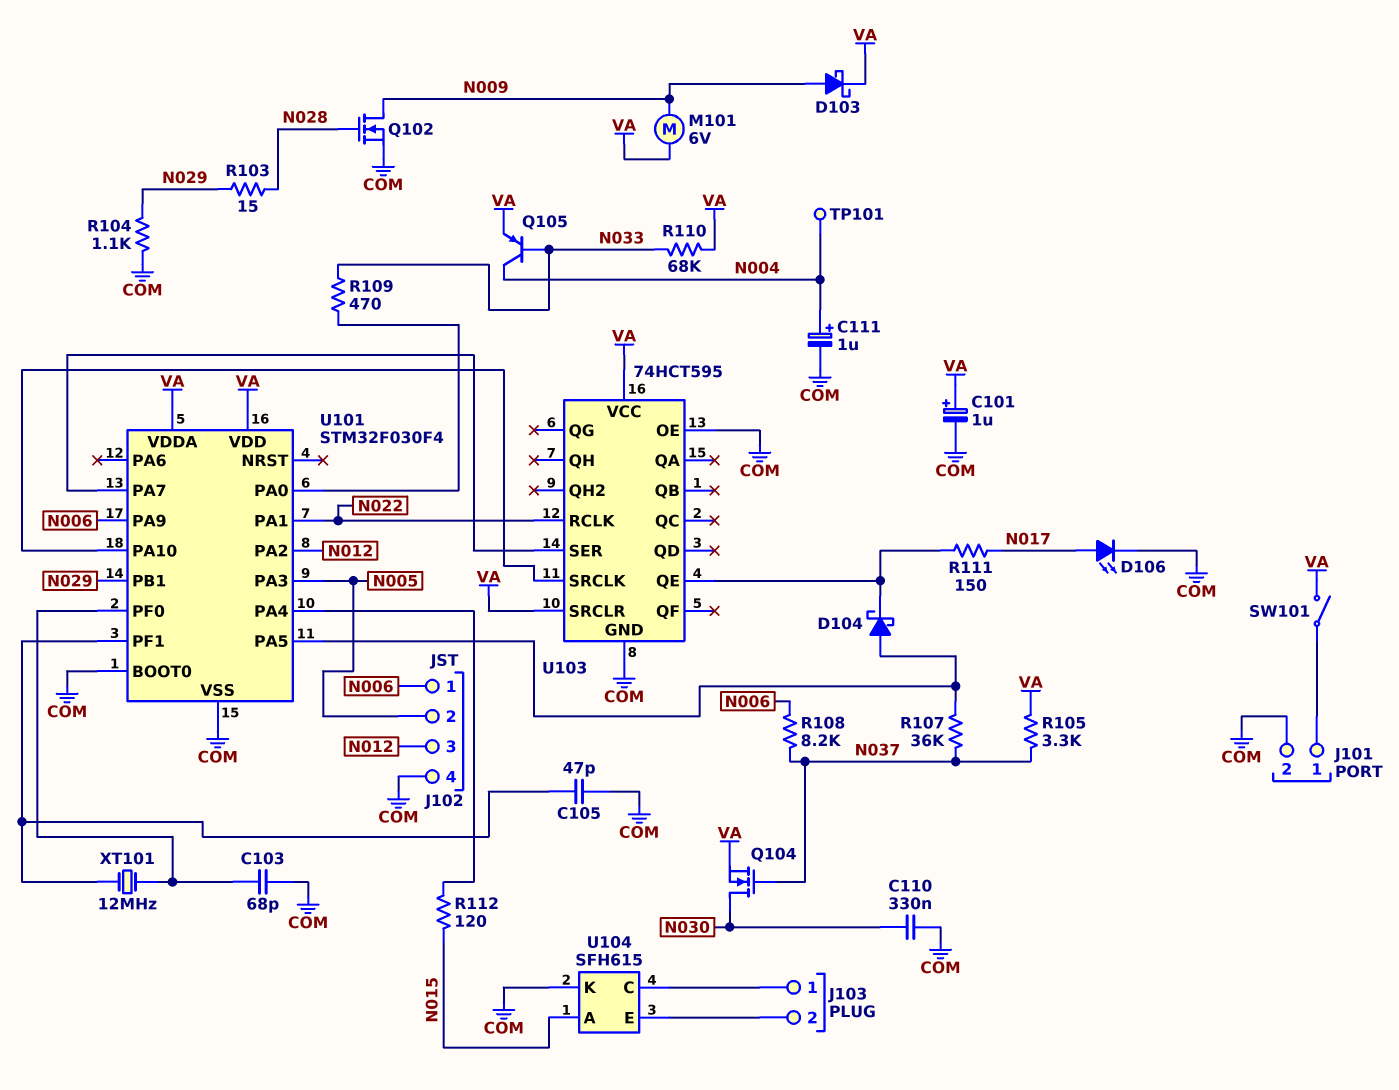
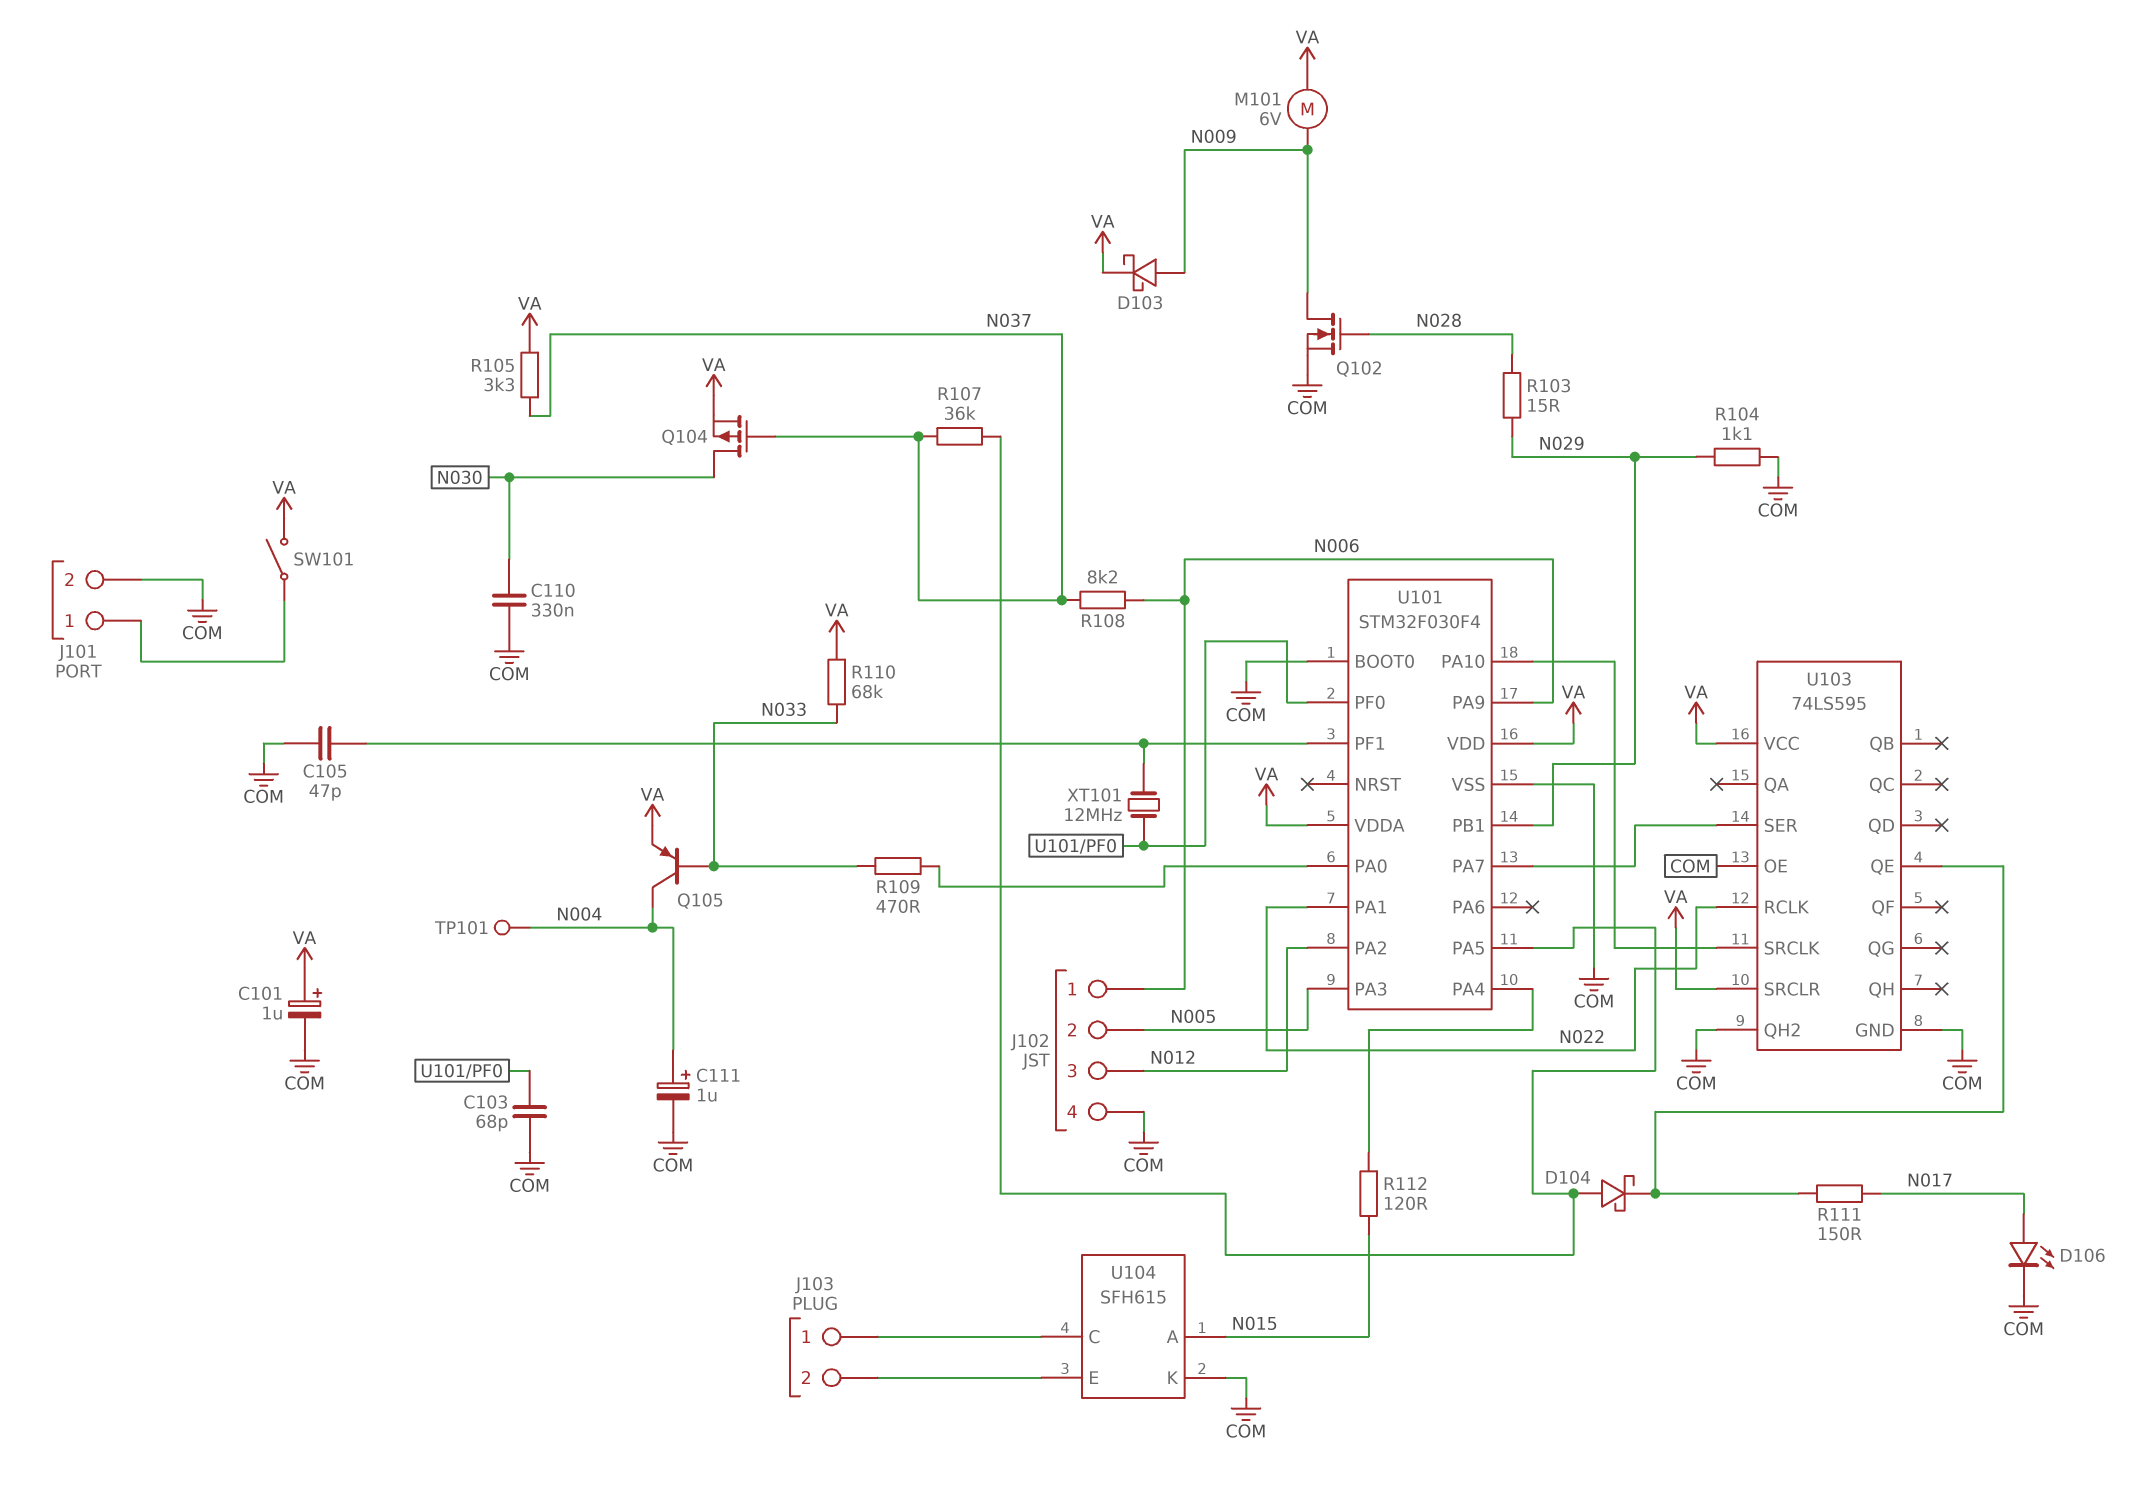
Q104: NMOS (G N037, D N030, S VA) -> PMOS (G N037, D N030, S VA)
U103: 74HCT595 -> 74LS595
U103 pin QH2: none -> COM

